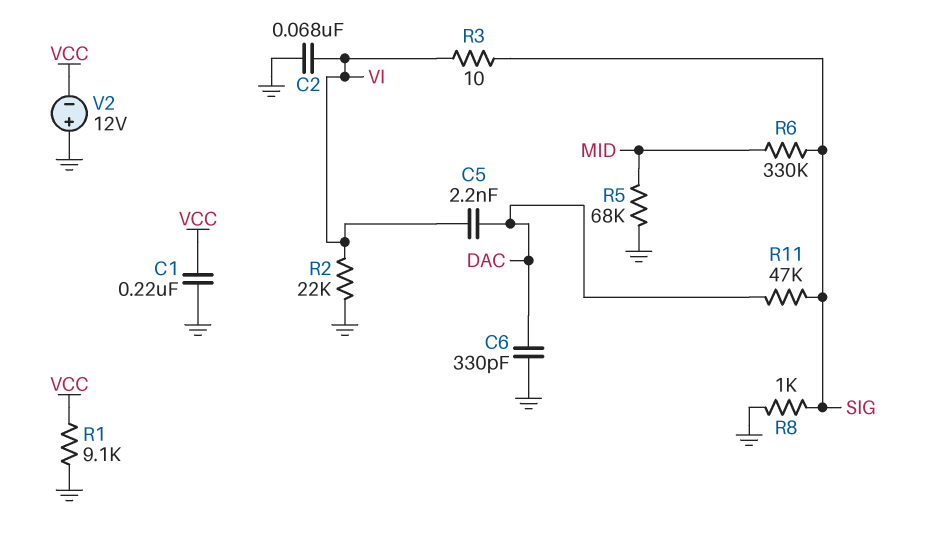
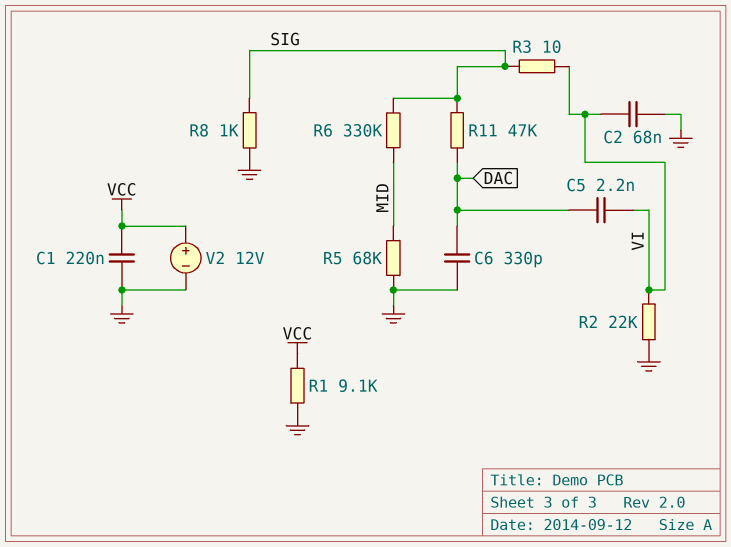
V2: 12V (plus GND, minus VCC) -> 12V (plus VCC, minus GND)

